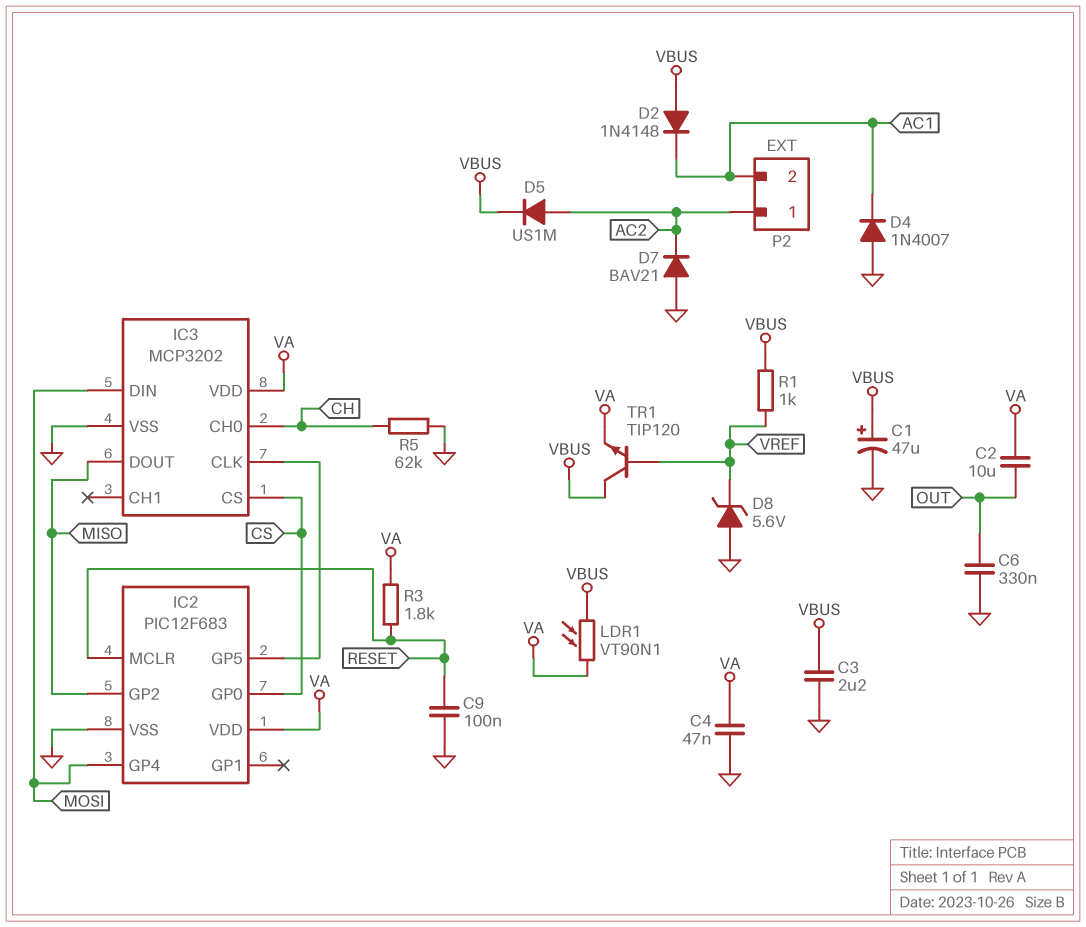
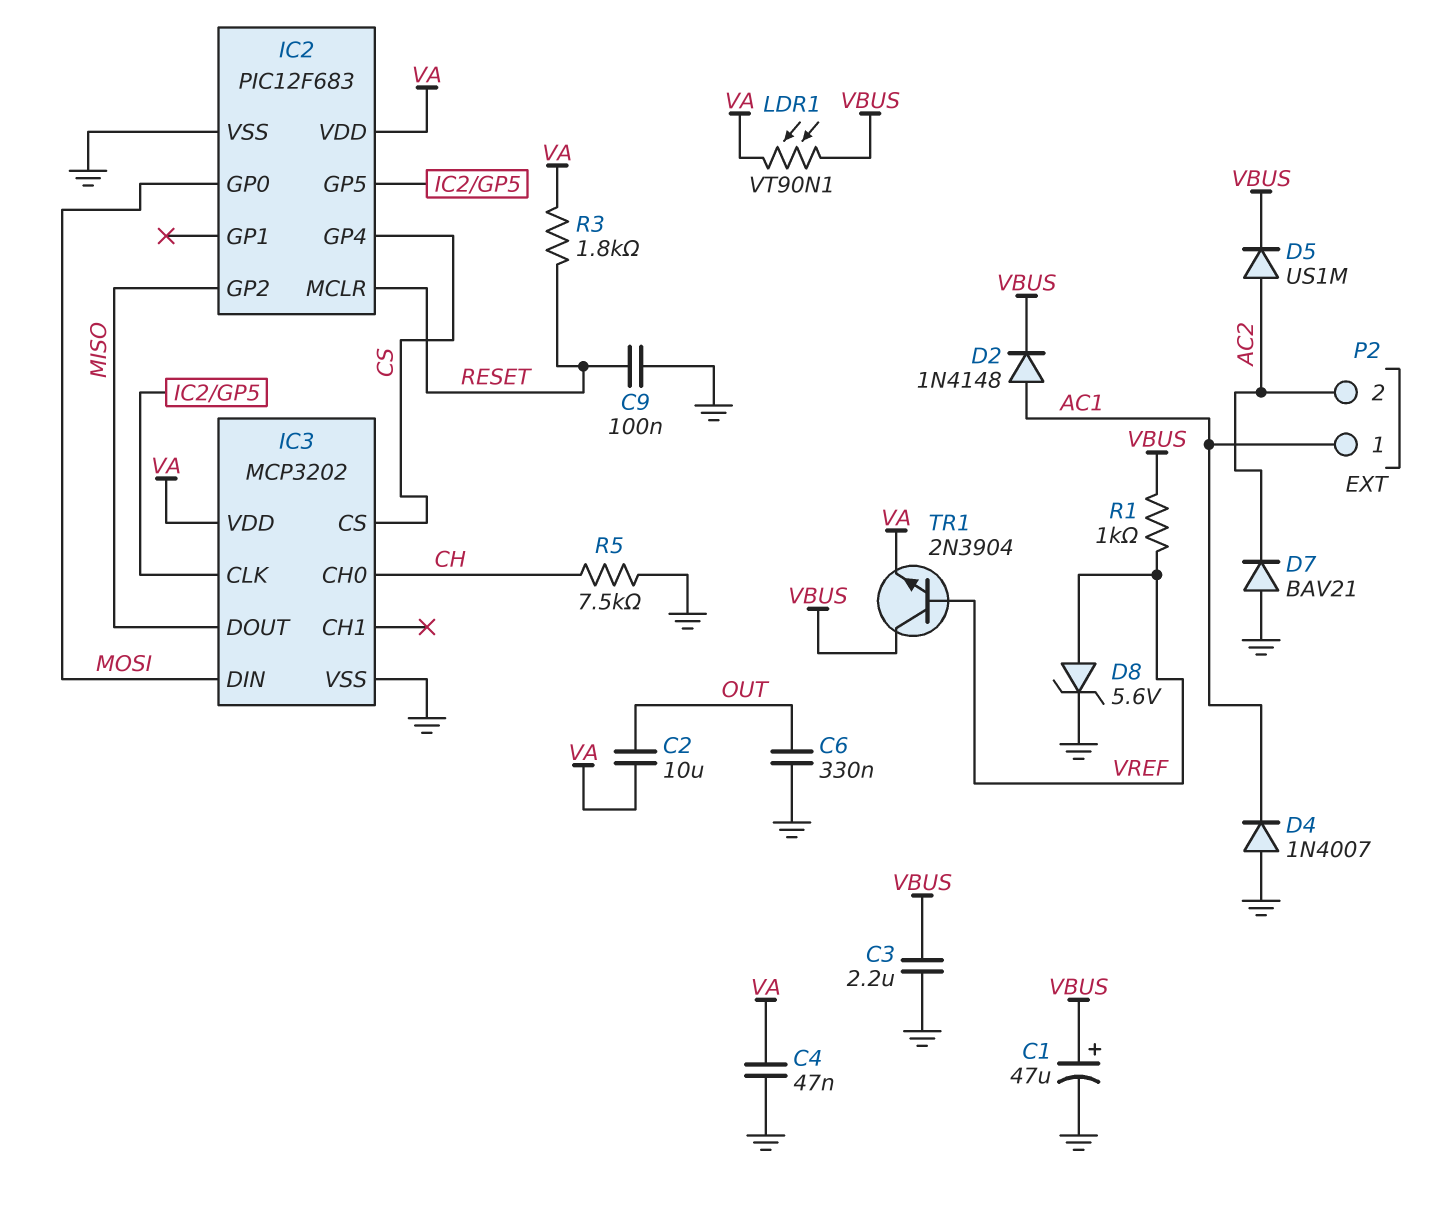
D2: diode 1N4148 (A VBUS, K AC1) -> diode 1N4148 (A AC1, K VBUS)
D8: zener 5.6V (A GND, K VREF) -> zener 5.6V (A VREF, K GND)
IC2 pin GP0: CS -> MOSI
IC2 pin GP4: MOSI -> CS
P2 pin 1: AC2 -> AC1
P2 pin 2: AC1 -> AC2
R5: 62k (CH, GND) -> 7.5k (CH, GND)
TR1: NPN TIP120 (B VREF, C VBUS, E VA) -> NPN 2N3904 (B VREF, C VBUS, E VA)

